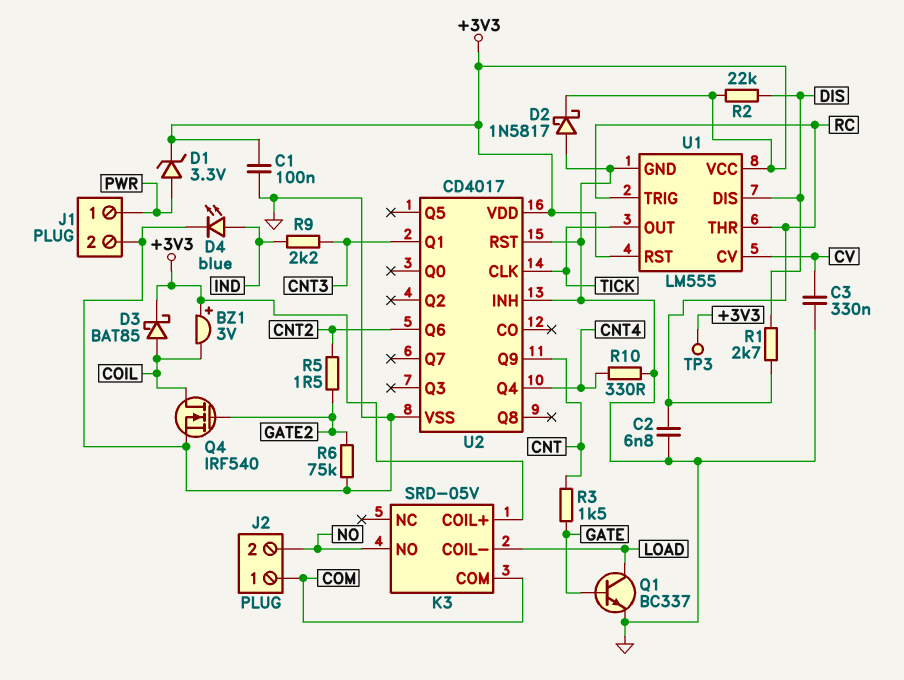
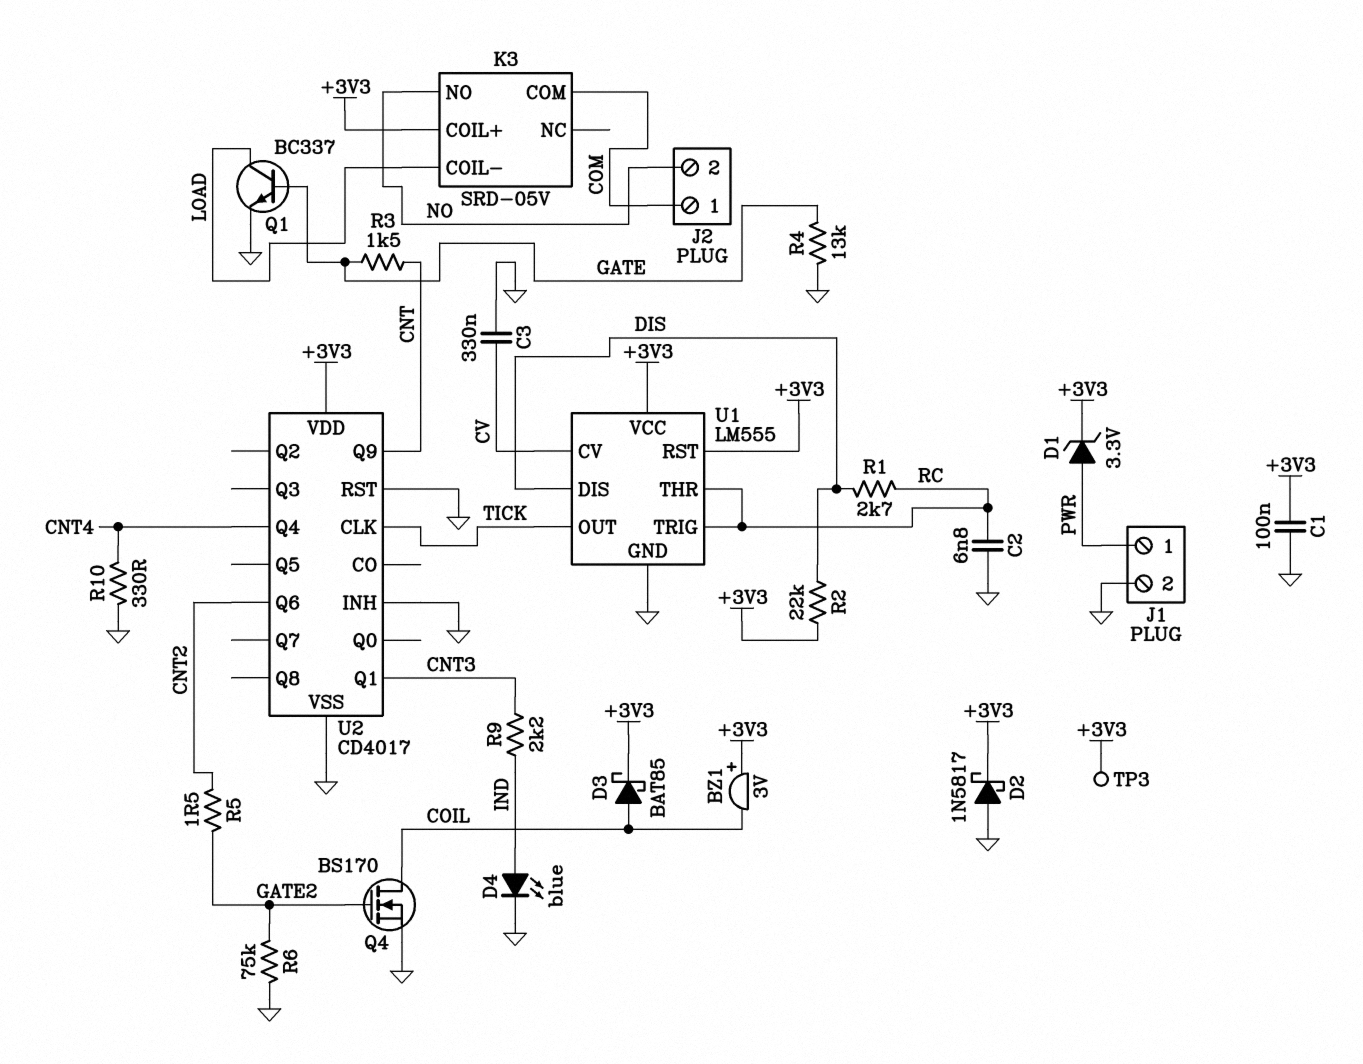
Q4: NMOS IRF540 (G GATE2, D COIL, S GND) -> NMOS BS170 (G GATE2, D COIL, S GND)
R4: none -> 13k (GATE, GND)

